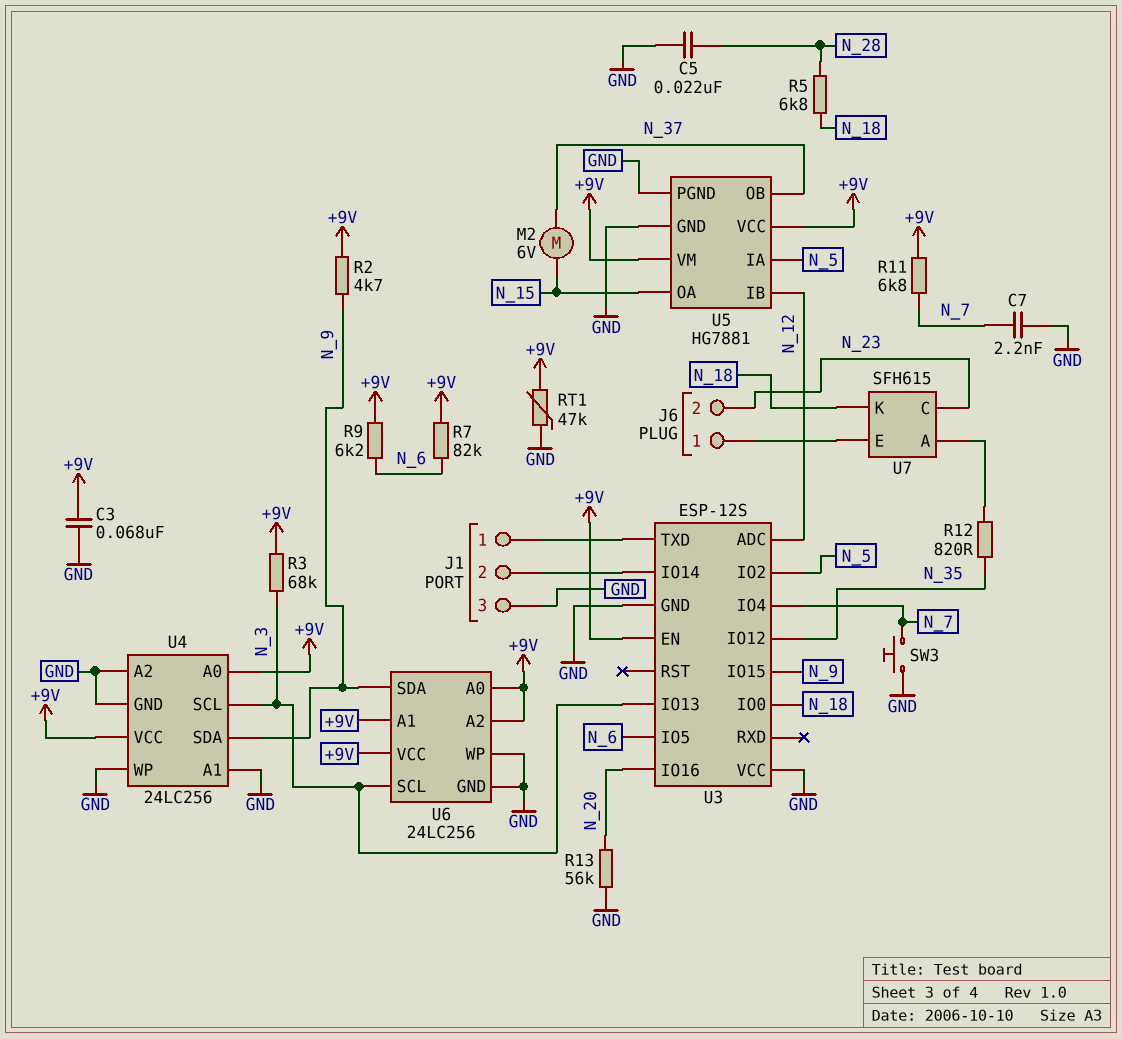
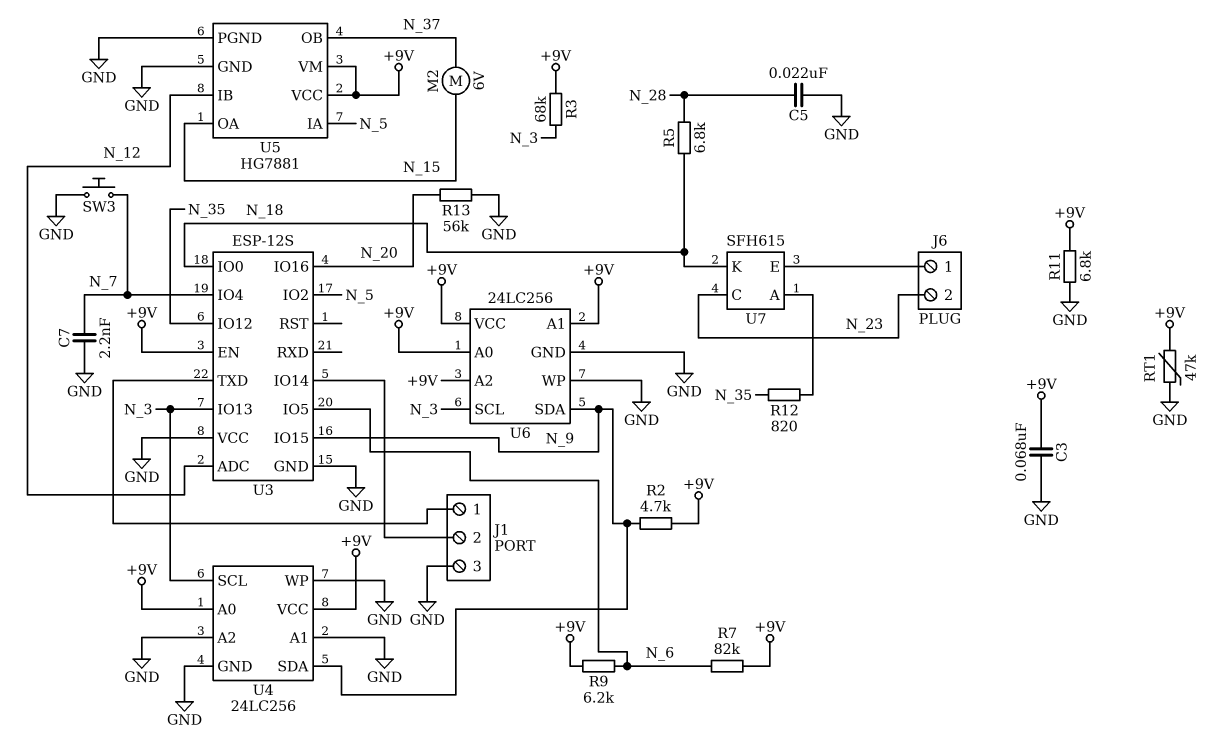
R11: 6.8k (+9V, N_7) -> 6.8k (+9V, GND)

